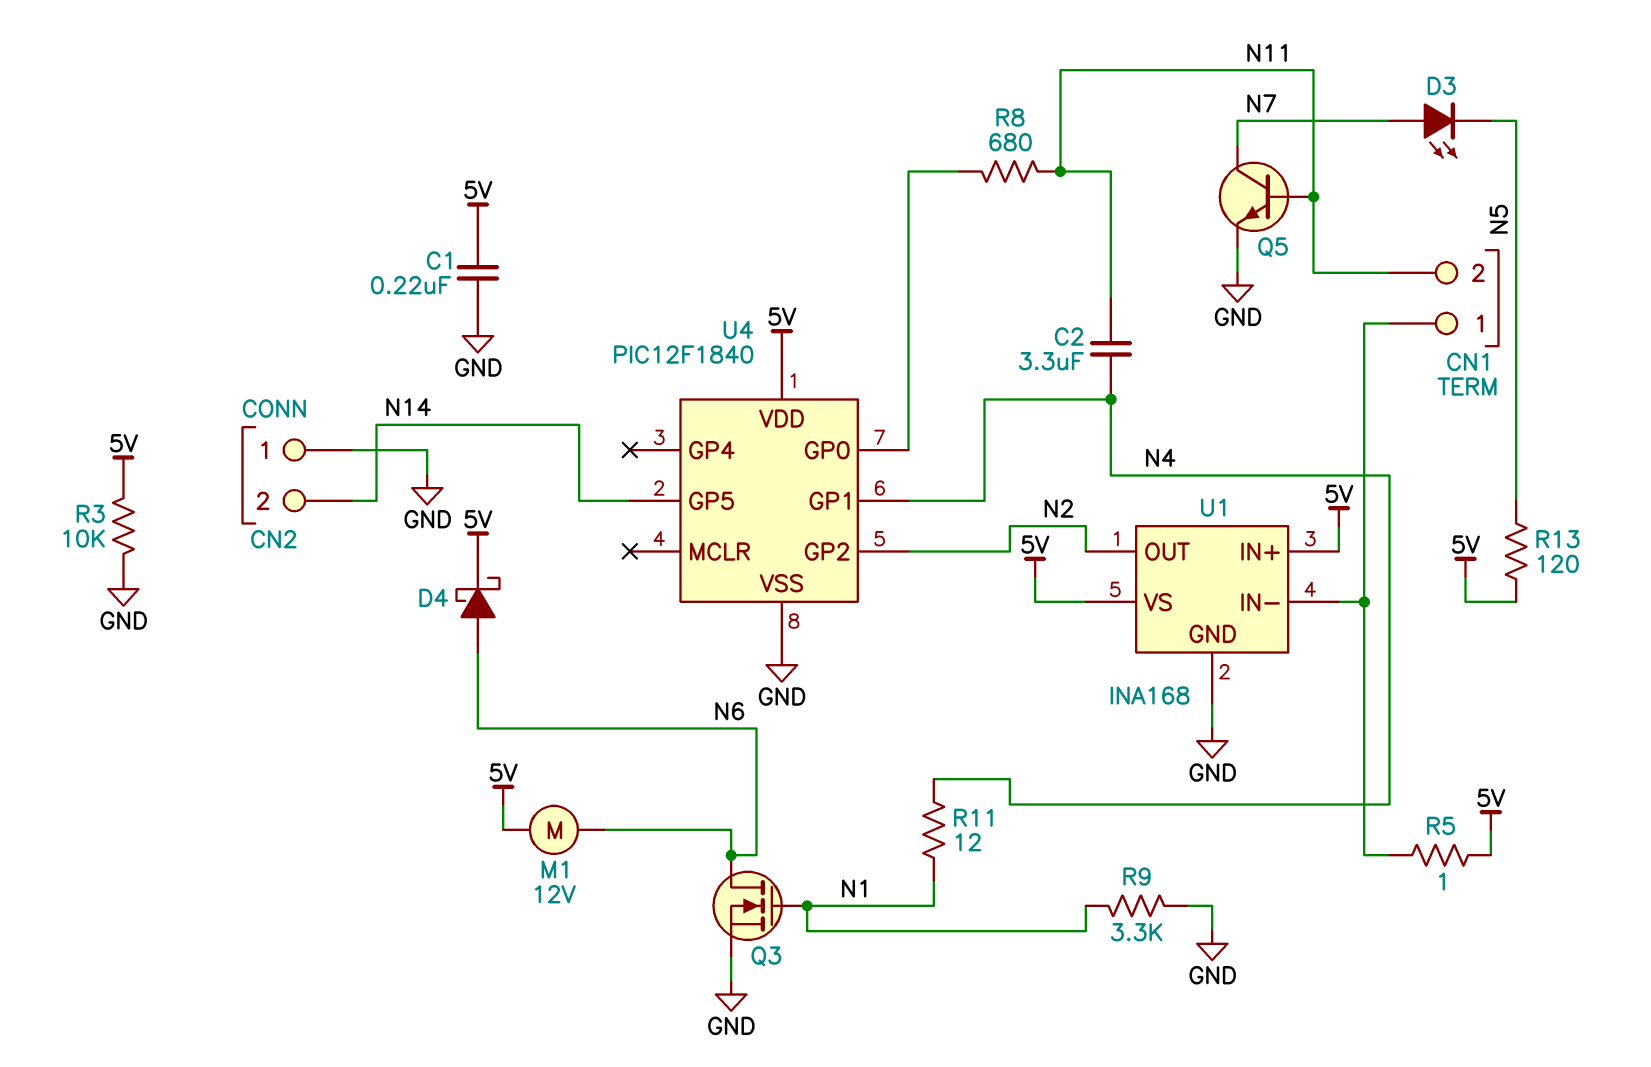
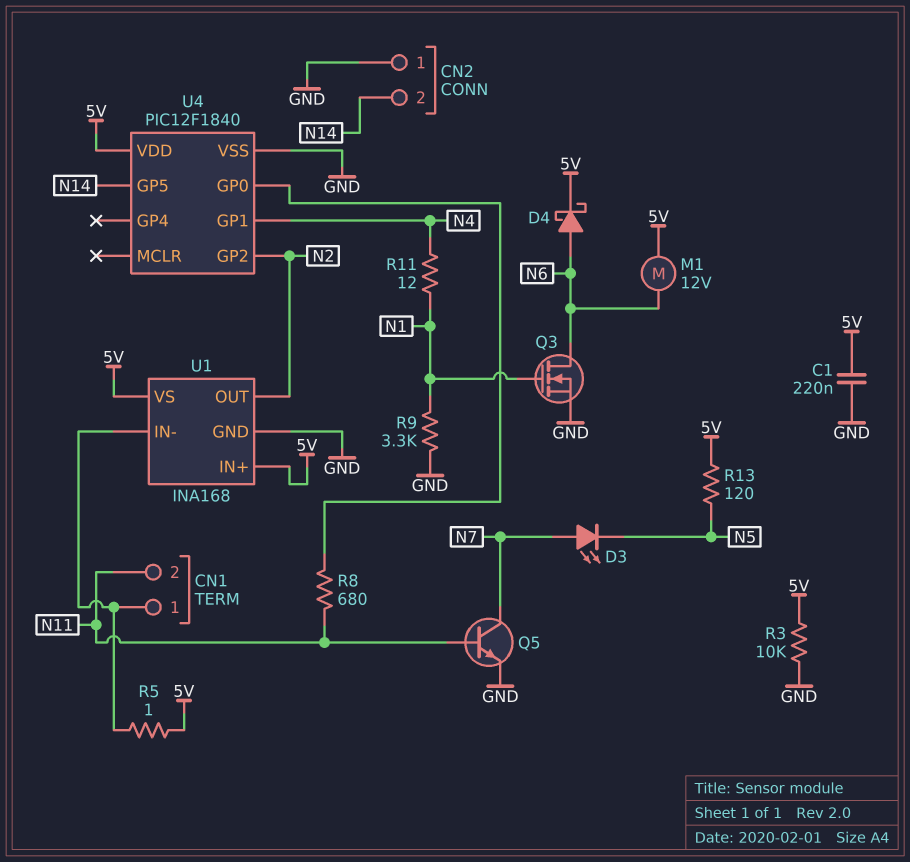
C2: 3.3uF (N4, N11) -> none

